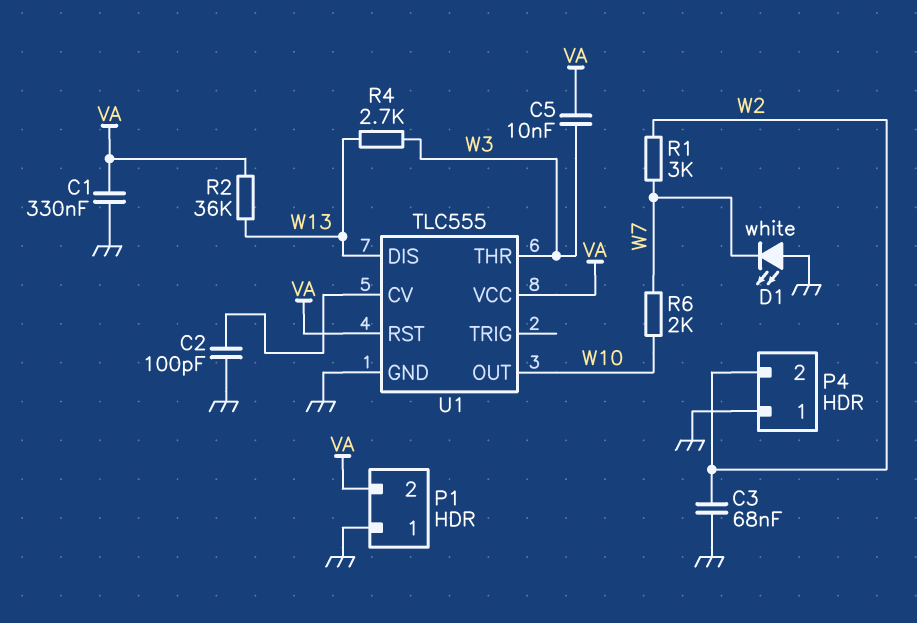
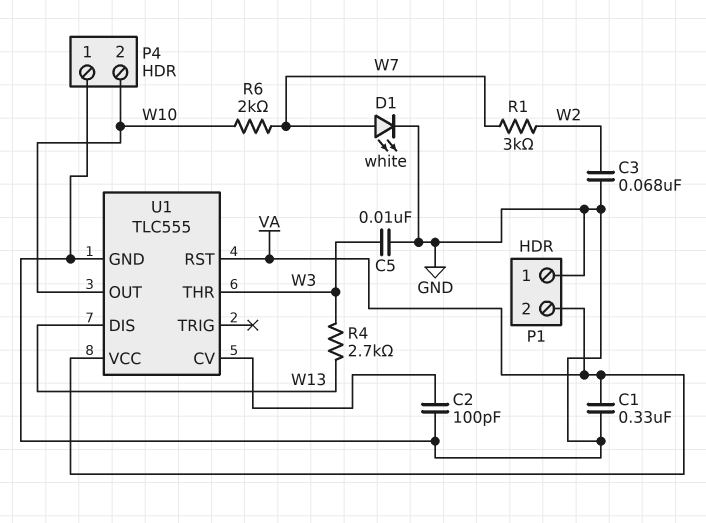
C5: 10nF (VA, W3) -> 10nF (GND, W3)
D1: LED white (A GND, K W7) -> LED white (A W7, K GND)
P4 pin 2: W2 -> W10
R2: 36k (VA, W13) -> none

